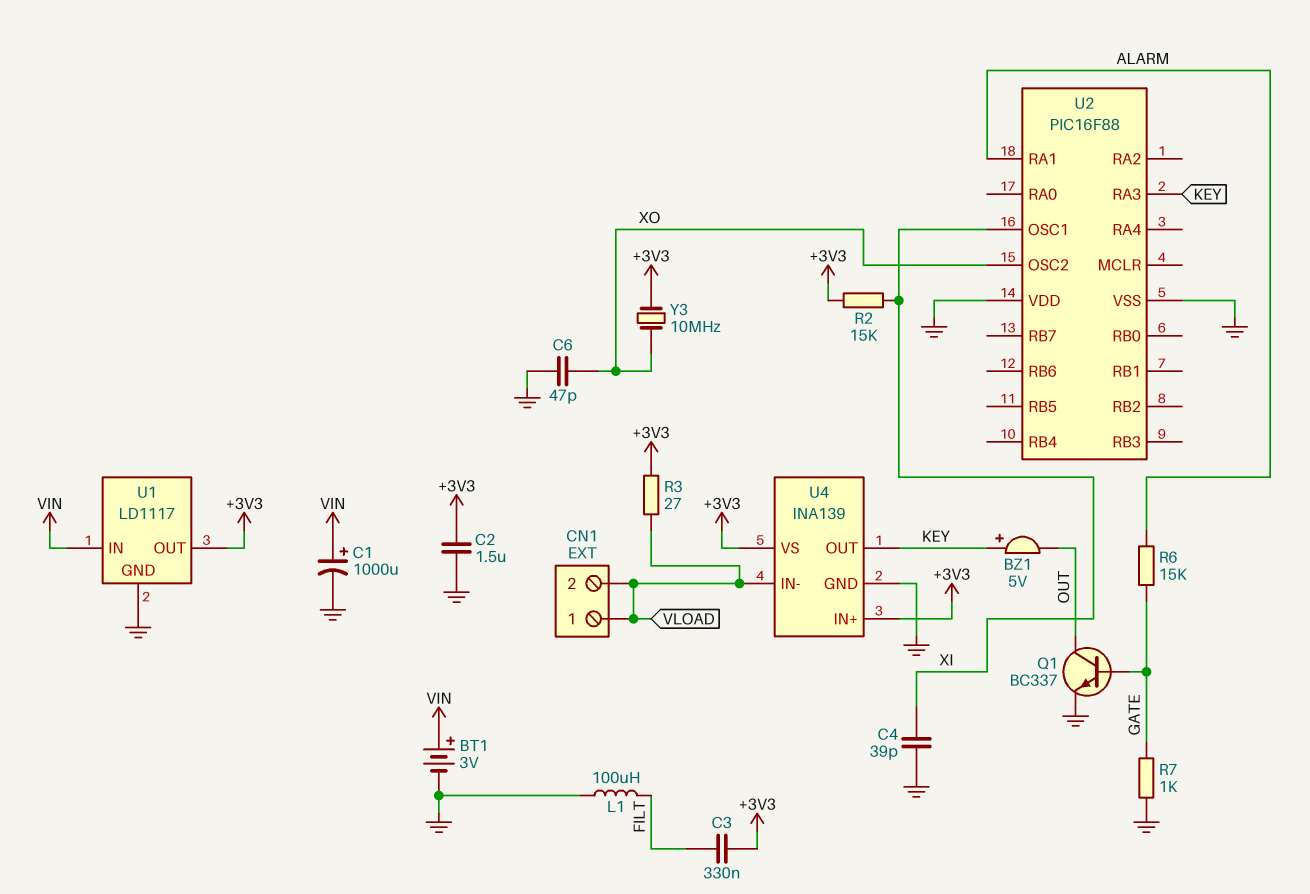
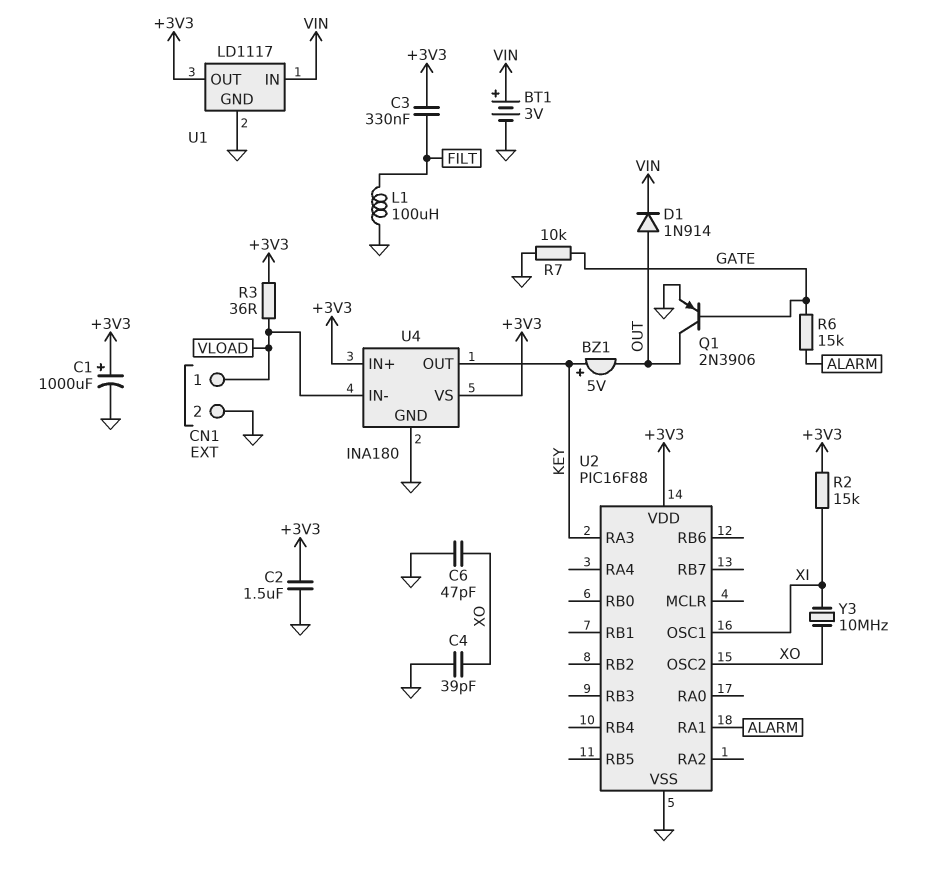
C1: 1000uF (plus VIN, minus GND) -> 1000uF (plus +3V3, minus GND)
C4: 39pF (GND, XI) -> 39pF (GND, XO)
CN1 pin 2: VLOAD -> GND
D1: none -> diode 1N914 (A OUT, K VIN)
Q1: NPN BC337 (B GATE, C OUT, E GND) -> PNP 2N3906 (B GATE, C OUT, E GND)
R3: 27 (+3V3, VLOAD) -> 36 (+3V3, VLOAD)
R7: 1k (GATE, GND) -> 10k (GATE, GND)
U2 pin VDD: GND -> +3V3
U4: INA139 -> INA180
Y3: 10MHz (+3V3, XO) -> 10MHz (XI, XO)

